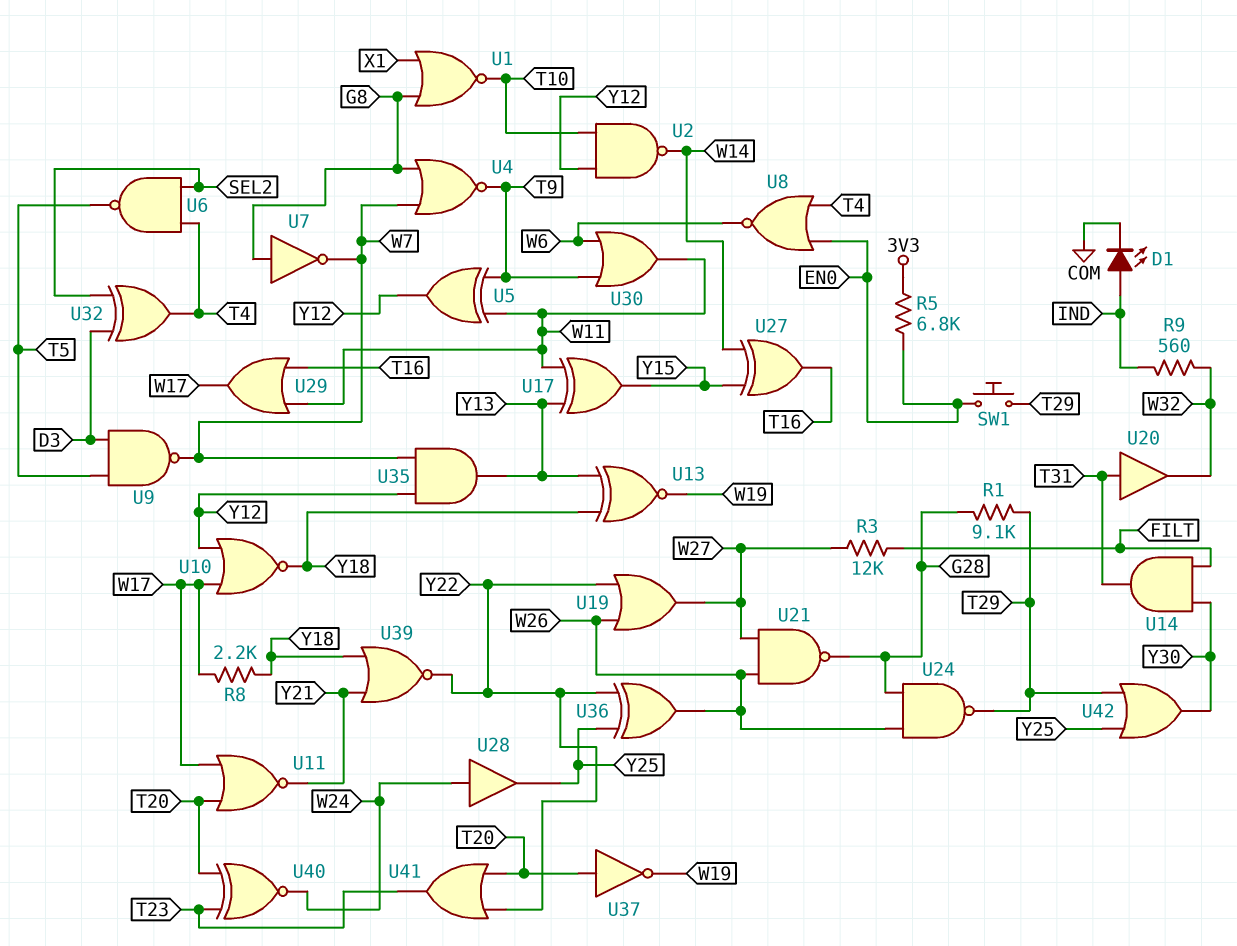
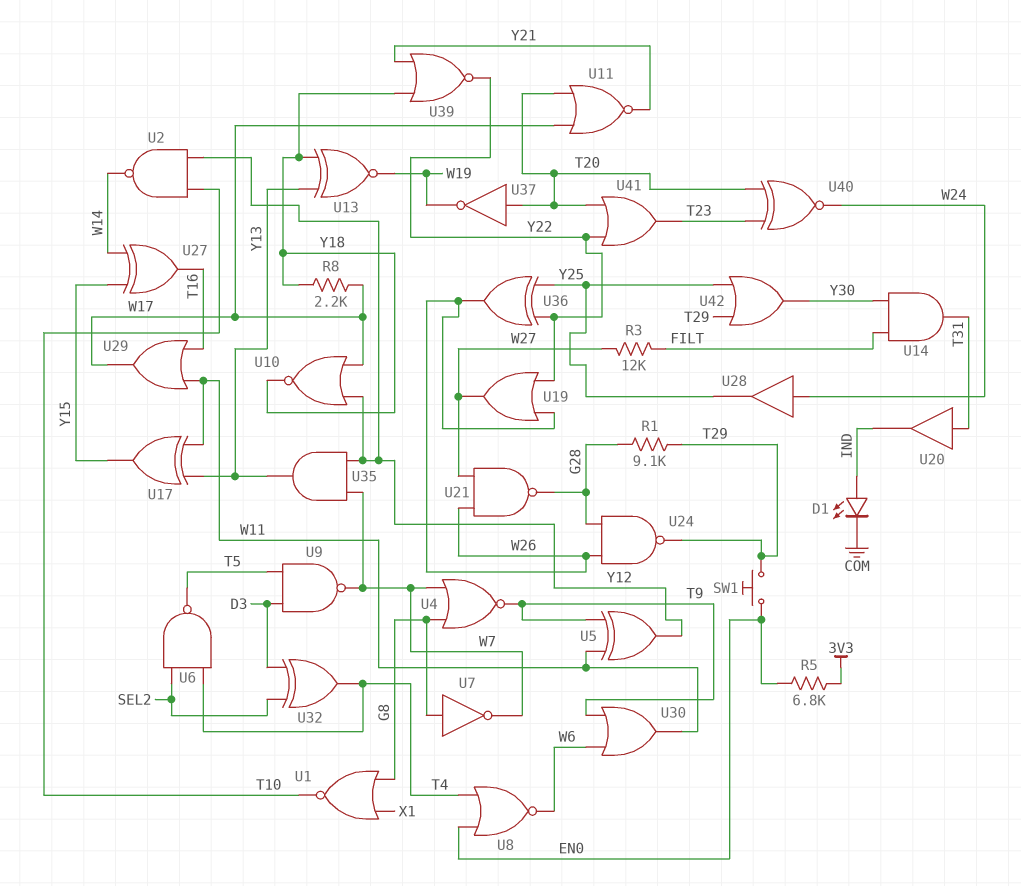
R9: 560 (IND, W32) -> none
U20: buffer (in T31, out W32) -> buffer (in T31, out IND)

